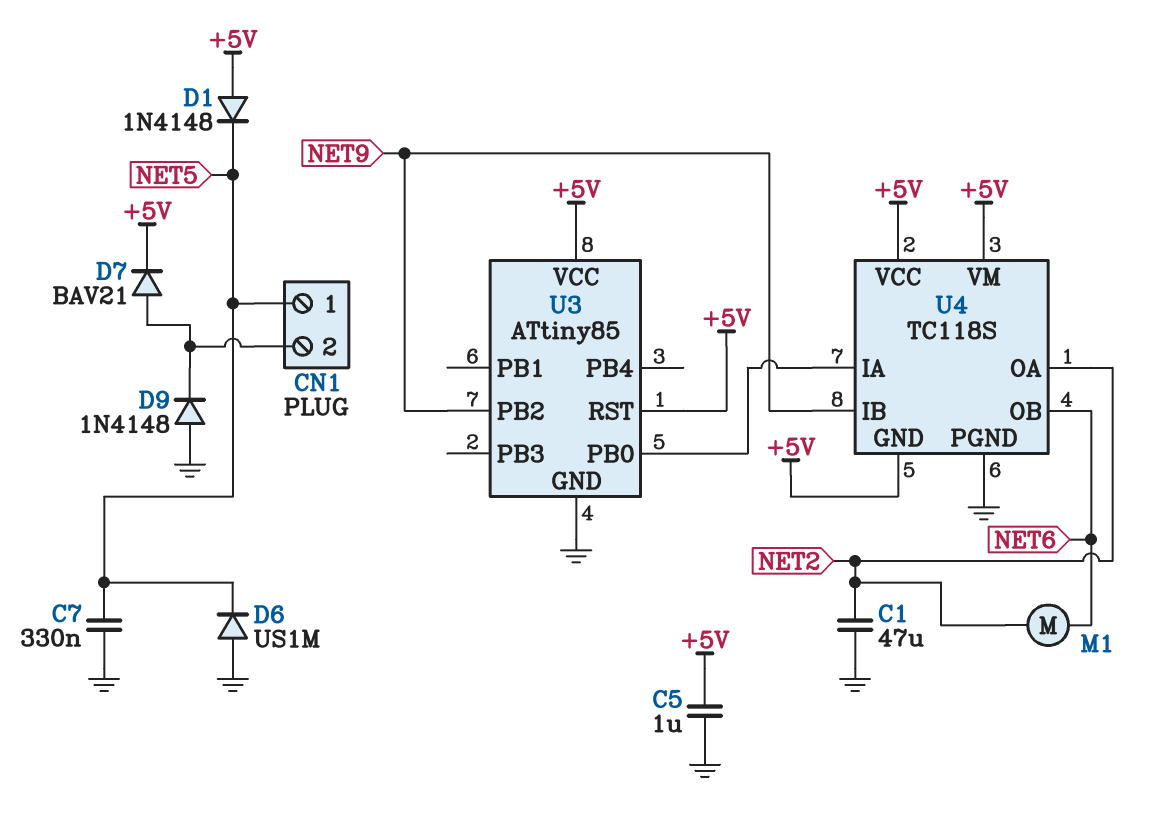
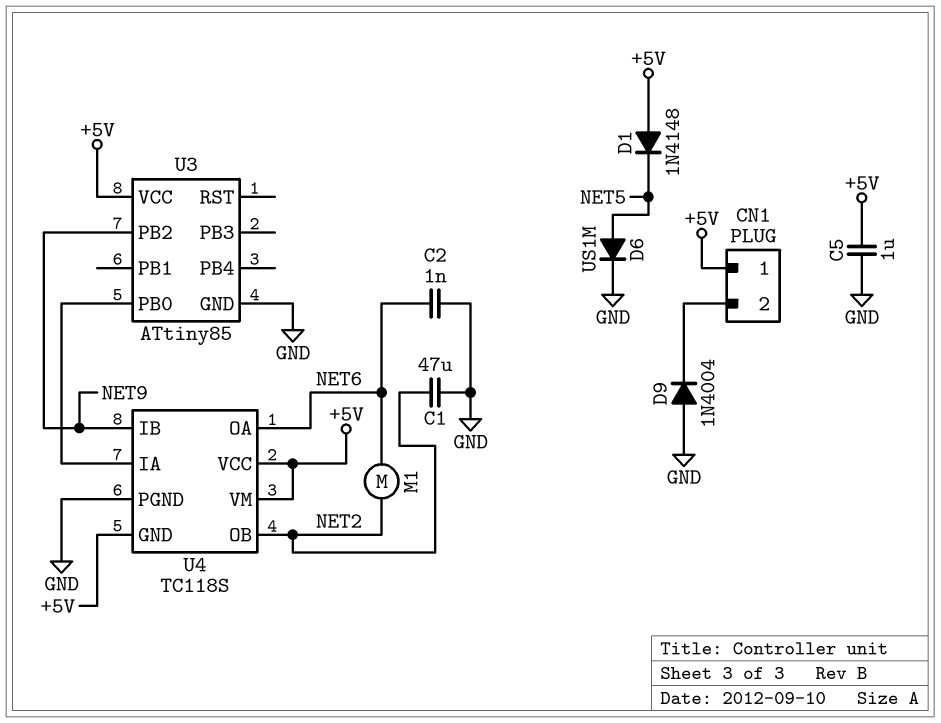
C2: none -> 1nF (GND, NET6)
C7: 330nF (GND, NET5) -> none
CN1 pin 1: NET5 -> +5V
D6: diode US1M (A GND, K NET5) -> diode US1M (A NET5, K GND)
D7: diode BAV21 (A CN1/2, K +5V) -> none
D9: diode 1N4148 (A GND, K CN1/2) -> diode 1N4004 (A GND, K CN1/2)
U3 pin RST: +5V -> none
U4 pin OA: NET2 -> NET6
U4 pin OB: NET6 -> NET2

